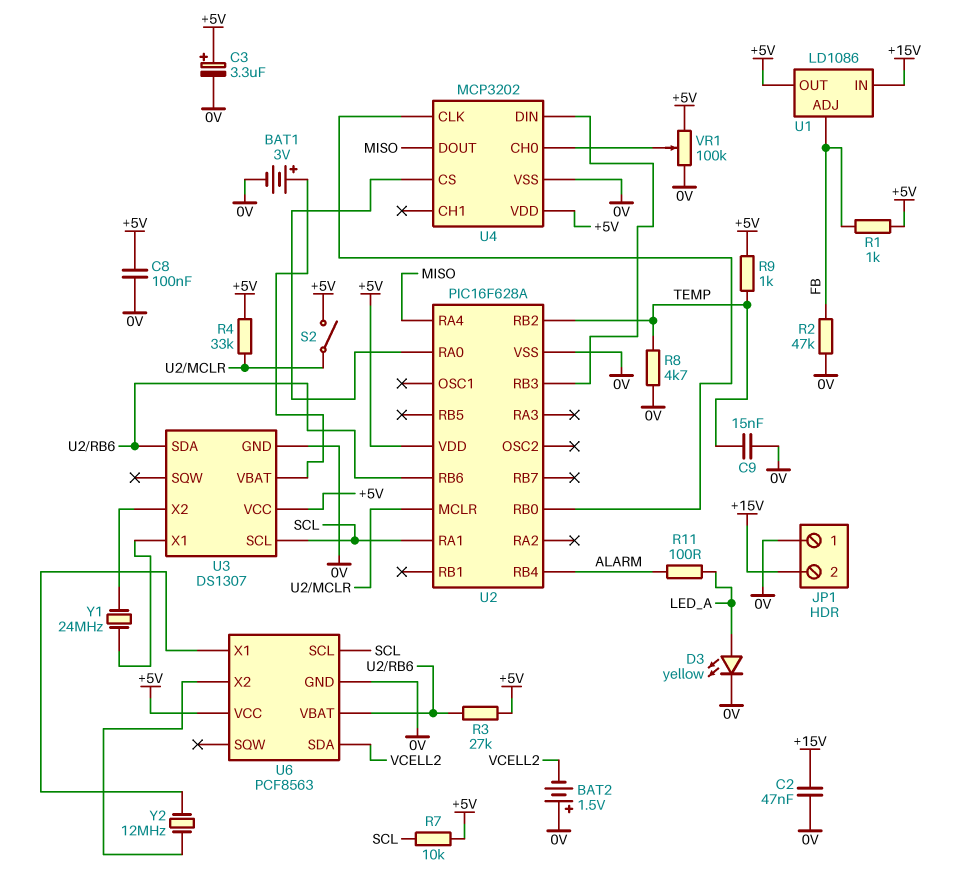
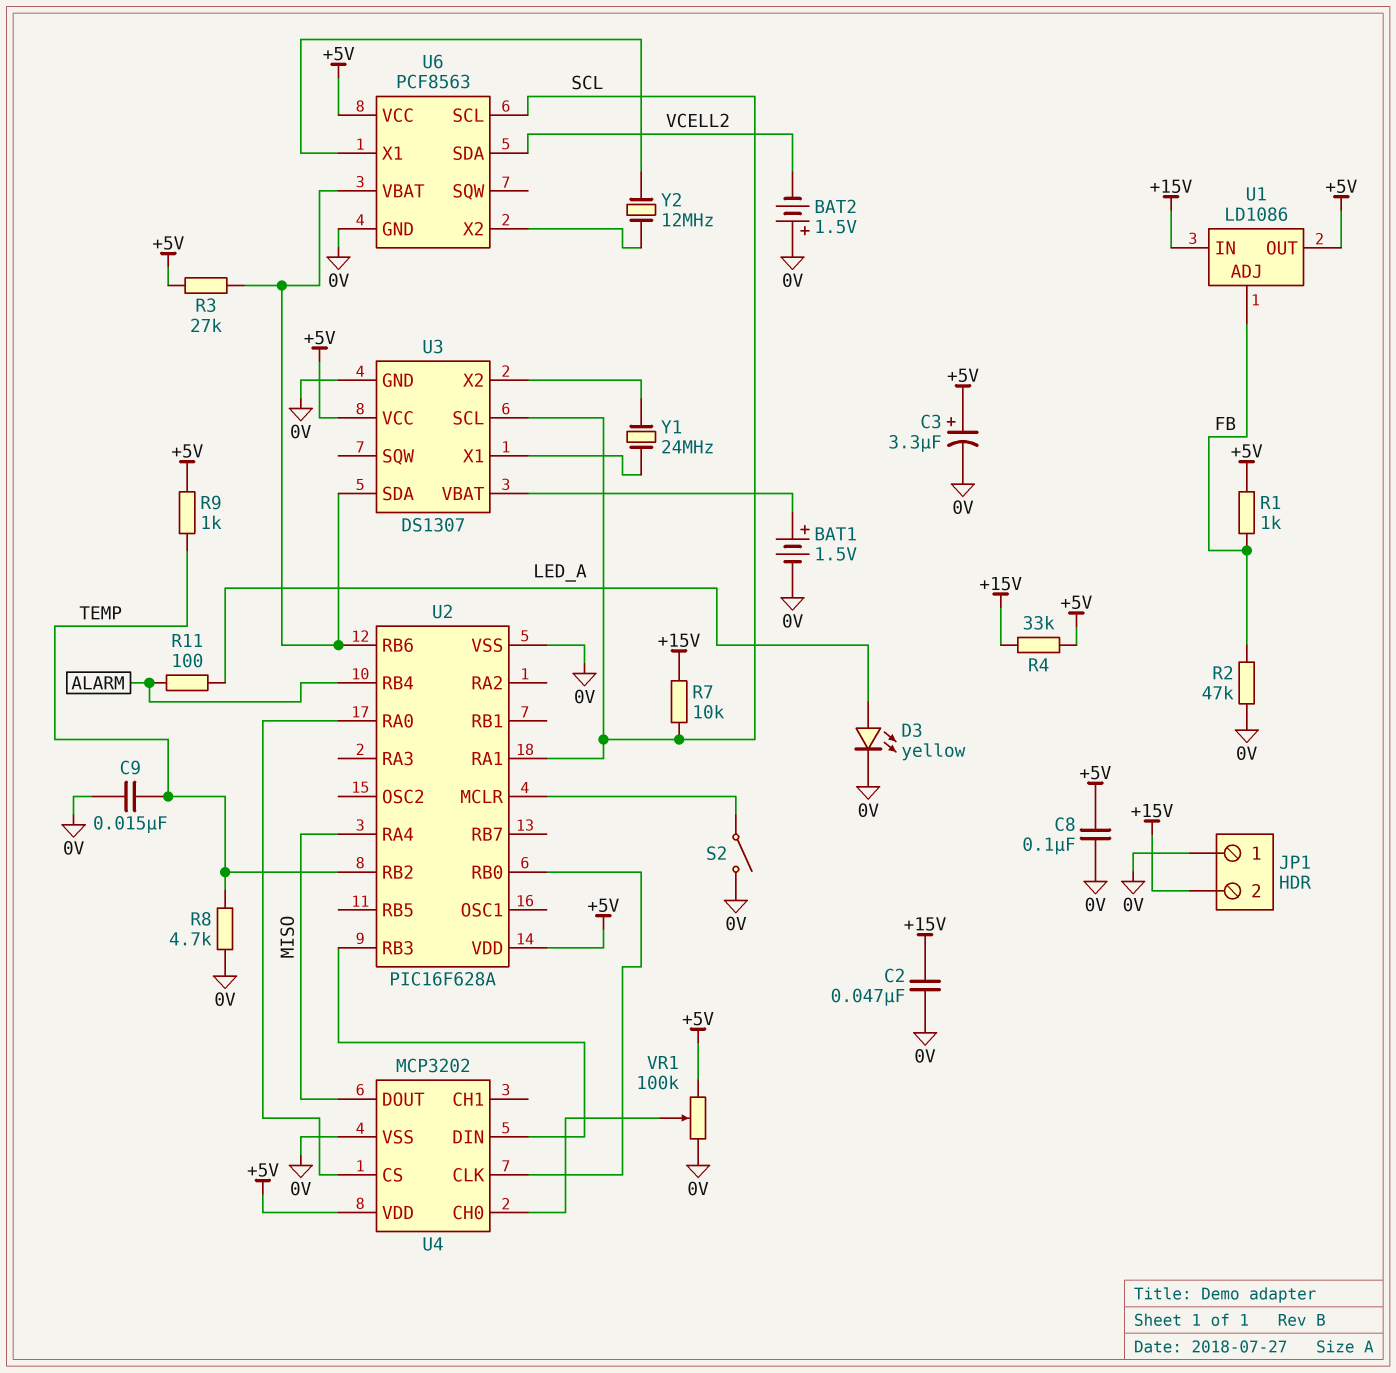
BAT1: 3V (plus U3/VBAT, minus 0V) -> 1.5V (plus U3/VBAT, minus 0V)
R4: 33k (+5V, U2/MCLR) -> 33k (+5V, +15V)
R7: 10k (+5V, SCL) -> 10k (+15V, SCL)
S2: switch (+5V, U2/MCLR) -> switch (0V, U2/MCLR)

